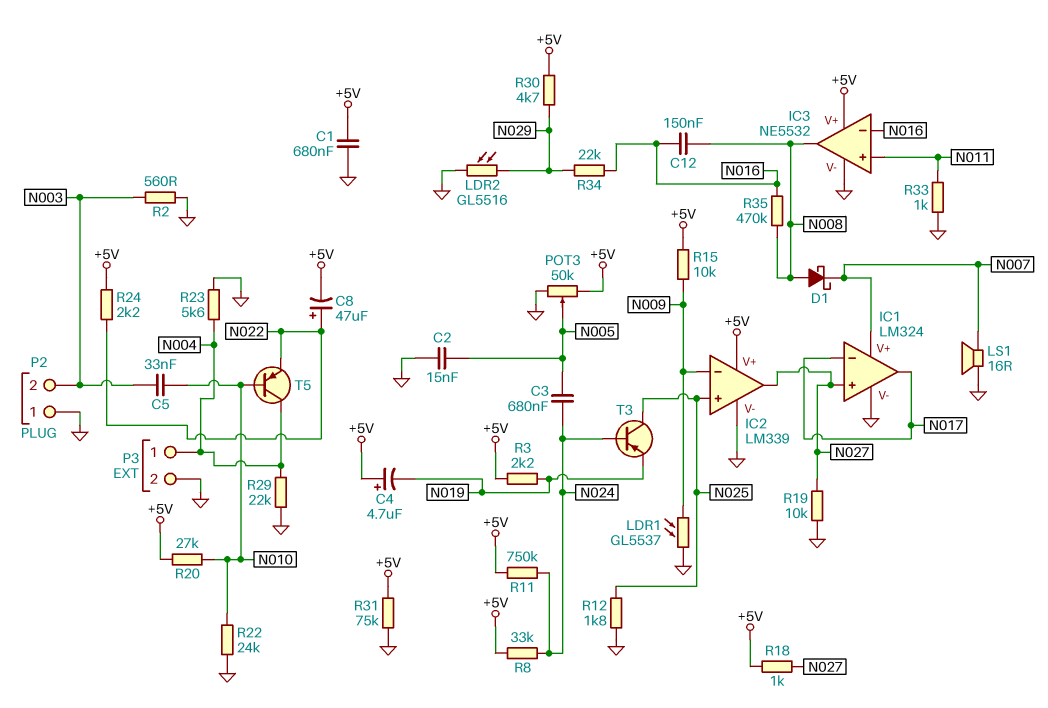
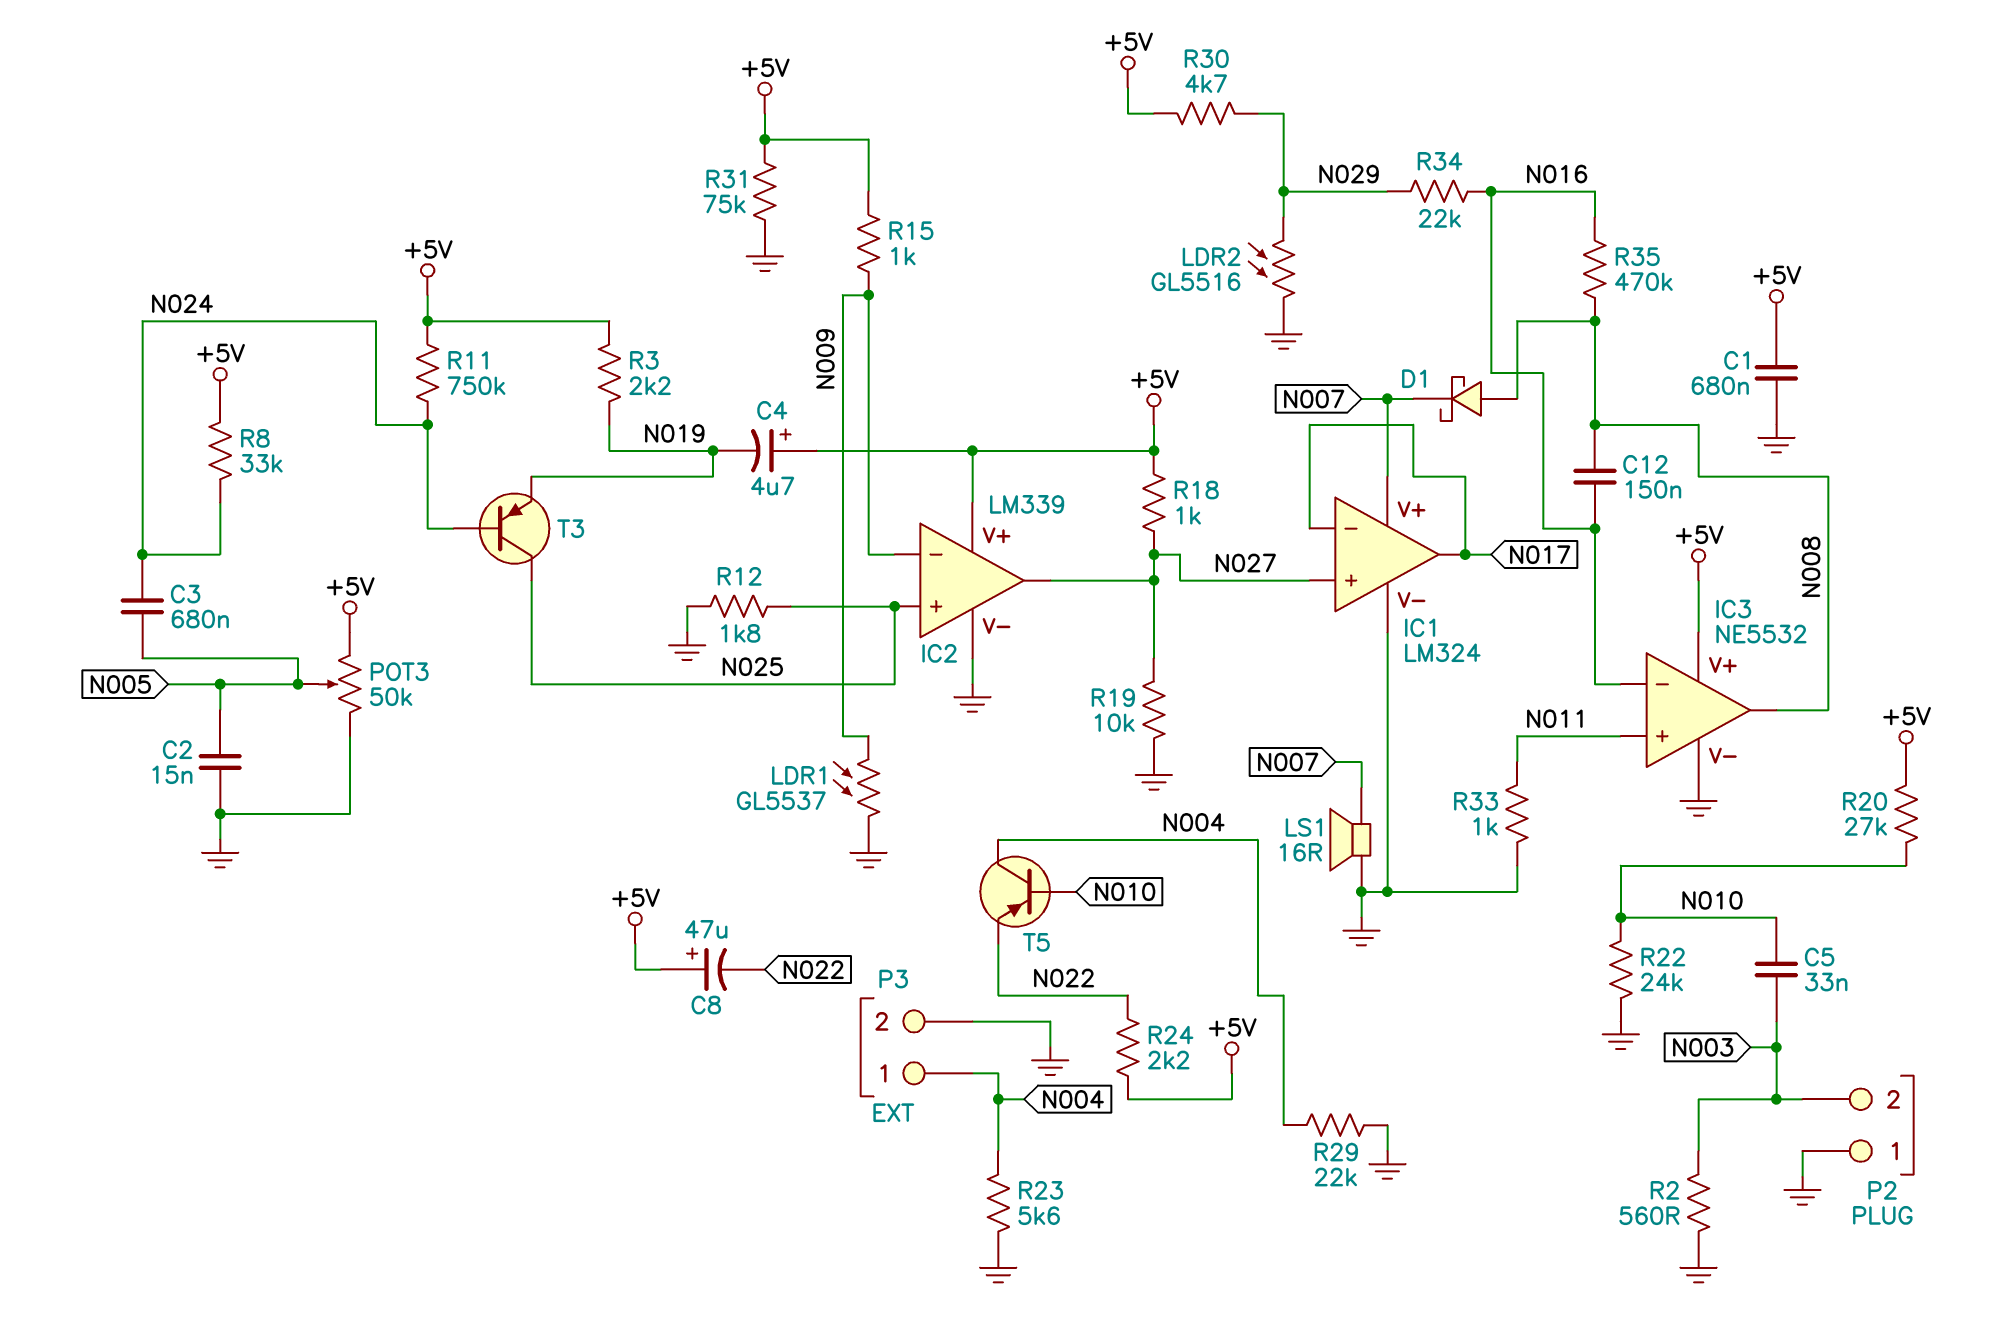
C8: 47uF (plus N022, minus +5V) -> 47uF (plus +5V, minus N022)
R15: 10k (+5V, N009) -> 1k (+5V, N009)

